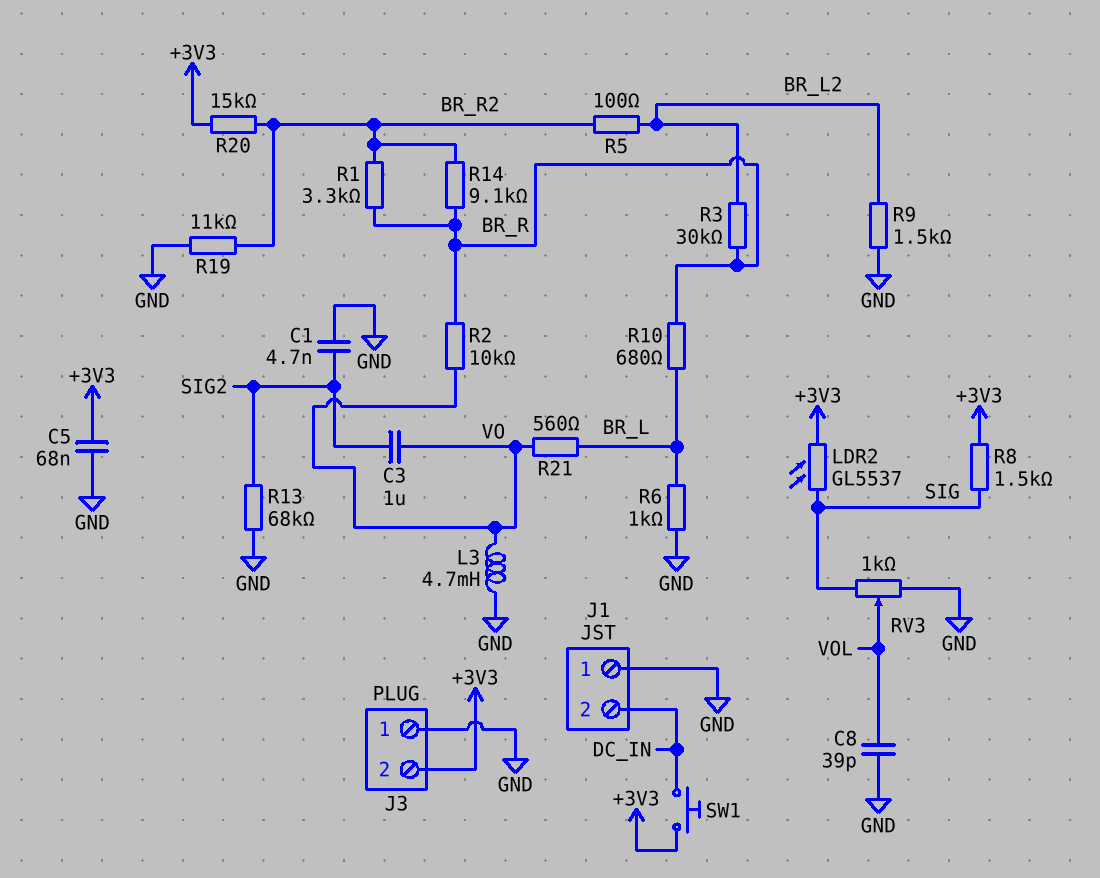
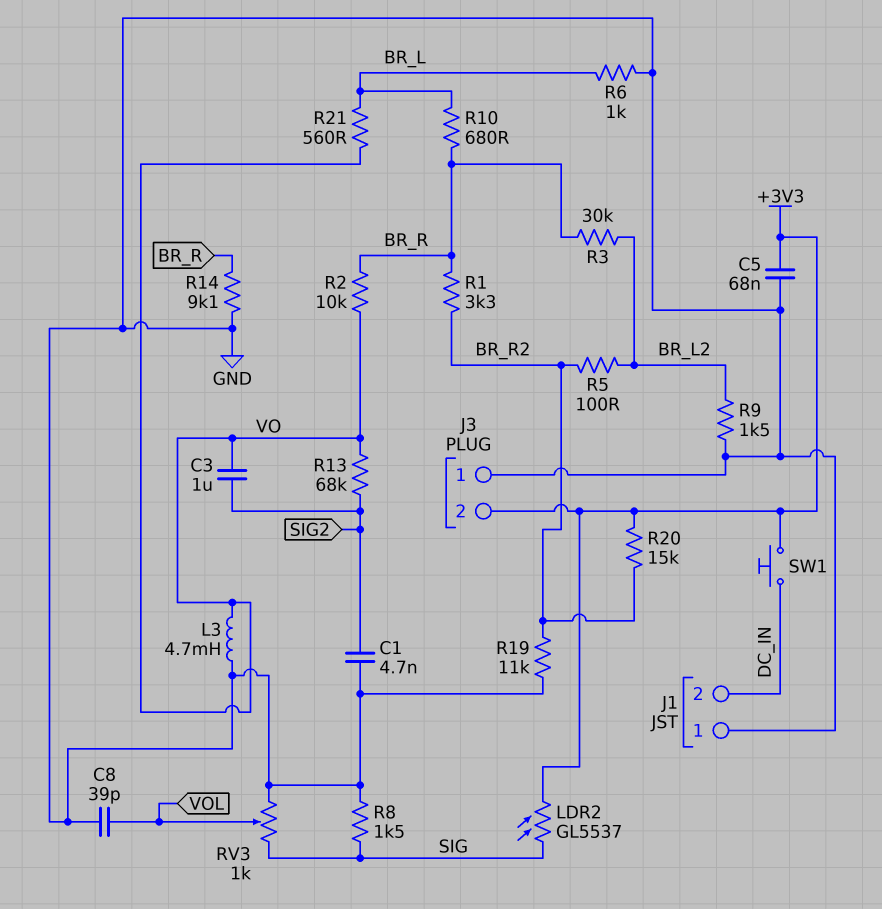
R8: 1.5k (+3V3, SIG) -> 1.5k (GND, SIG)
R13: 68k (GND, SIG2) -> 68k (SIG2, VO)
R14: 9.1k (BR_R, BR_R2) -> 9.1k (BR_R, GND)

